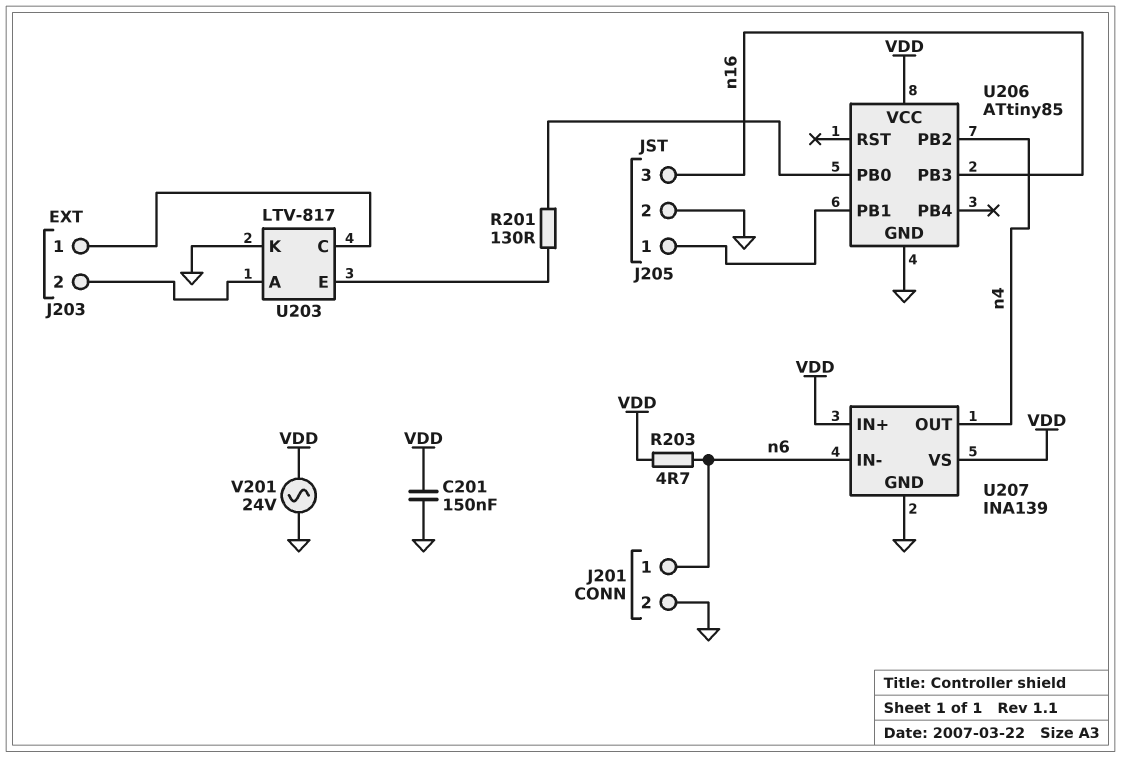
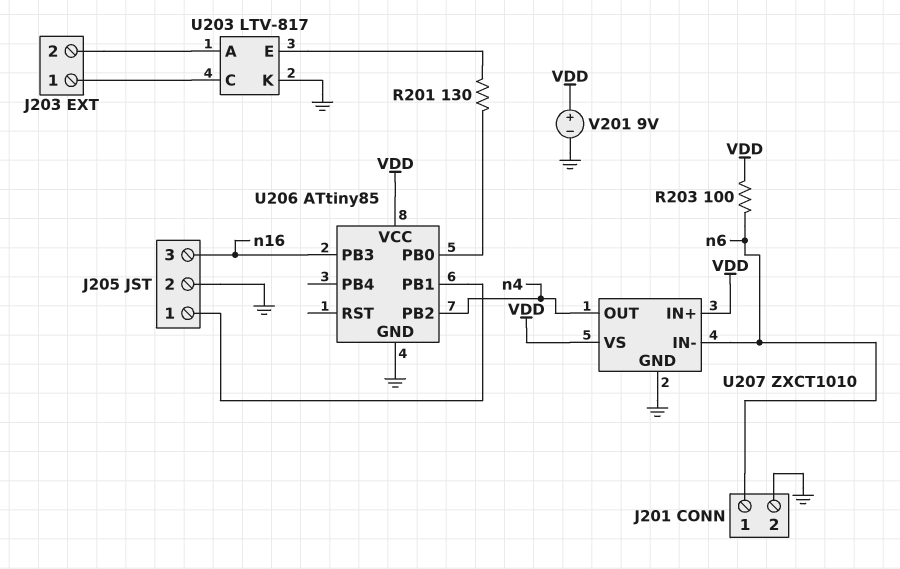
C201: 150nF (GND, VDD) -> none
R203: 4.7 (VDD, n6) -> 100 (VDD, n6)
U207: INA139 -> ZXCT1010
V201: AC 24V (GND, VDD) -> 9V (plus VDD, minus GND)

